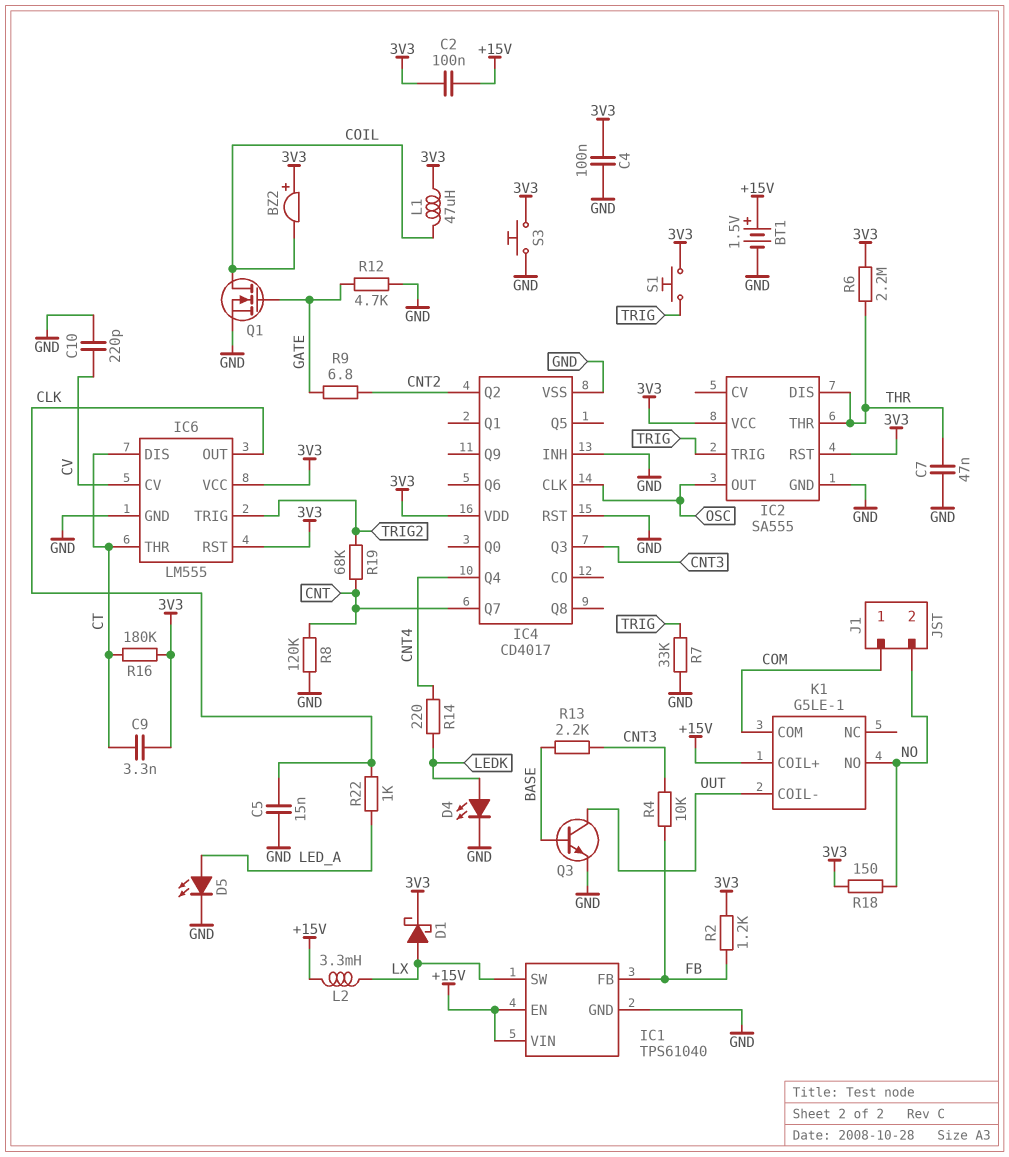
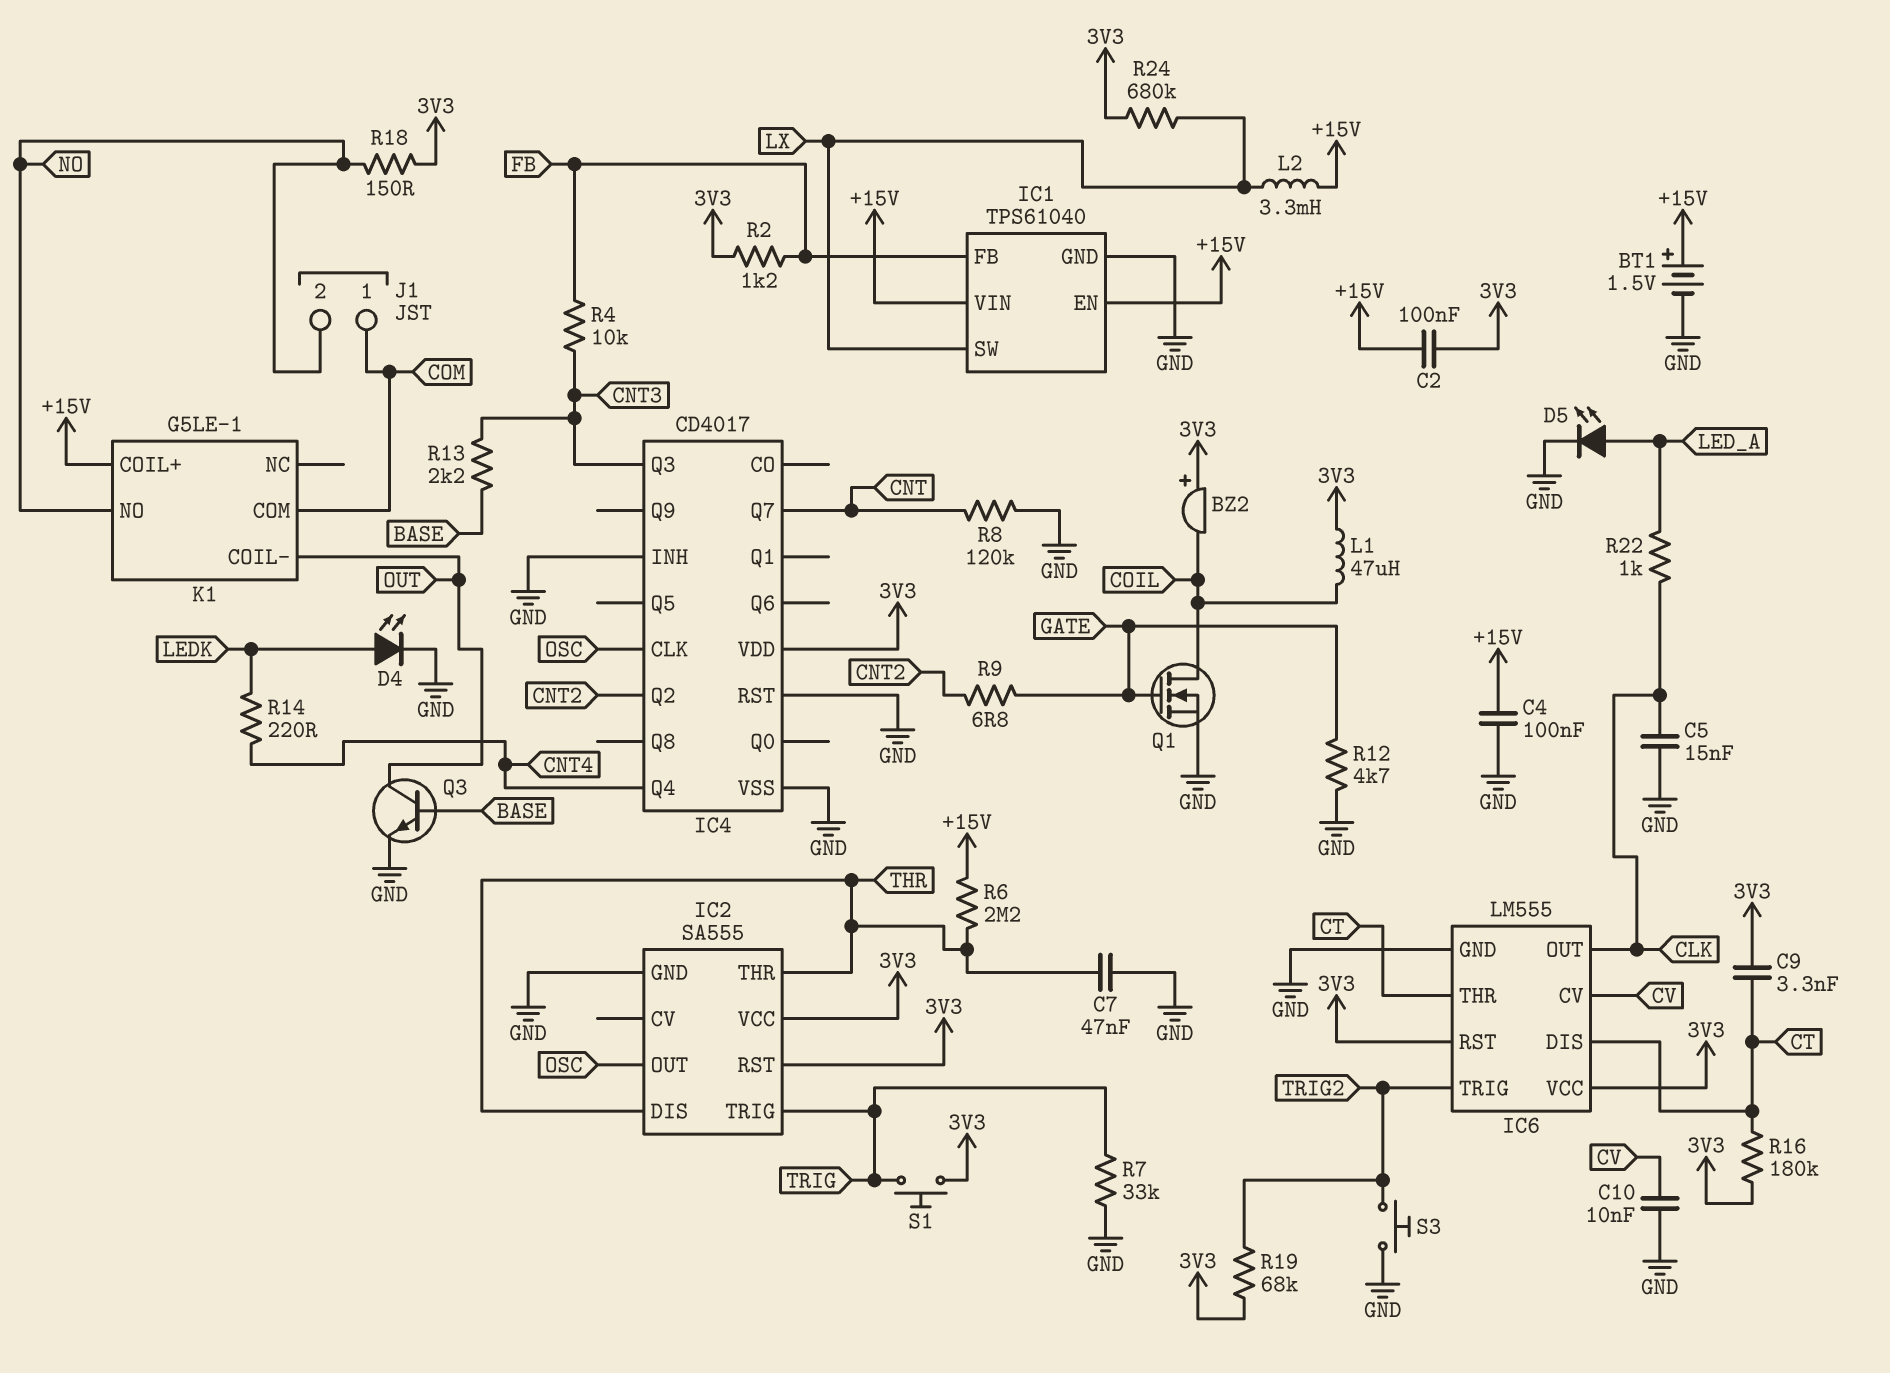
C4: 100nF (3V3, GND) -> 100nF (+15V, GND)
C10: 220pF (CV, GND) -> 10nF (CV, GND)
D1: schottky (A LX, K 3V3) -> none
R6: 2.2M (3V3, THR) -> 2.2M (+15V, THR)
R19: 68k (CNT, TRIG2) -> 68k (3V3, TRIG2)
R24: none -> 680k (3V3, LX)
S3: button (3V3, GND) -> button (GND, TRIG2)

